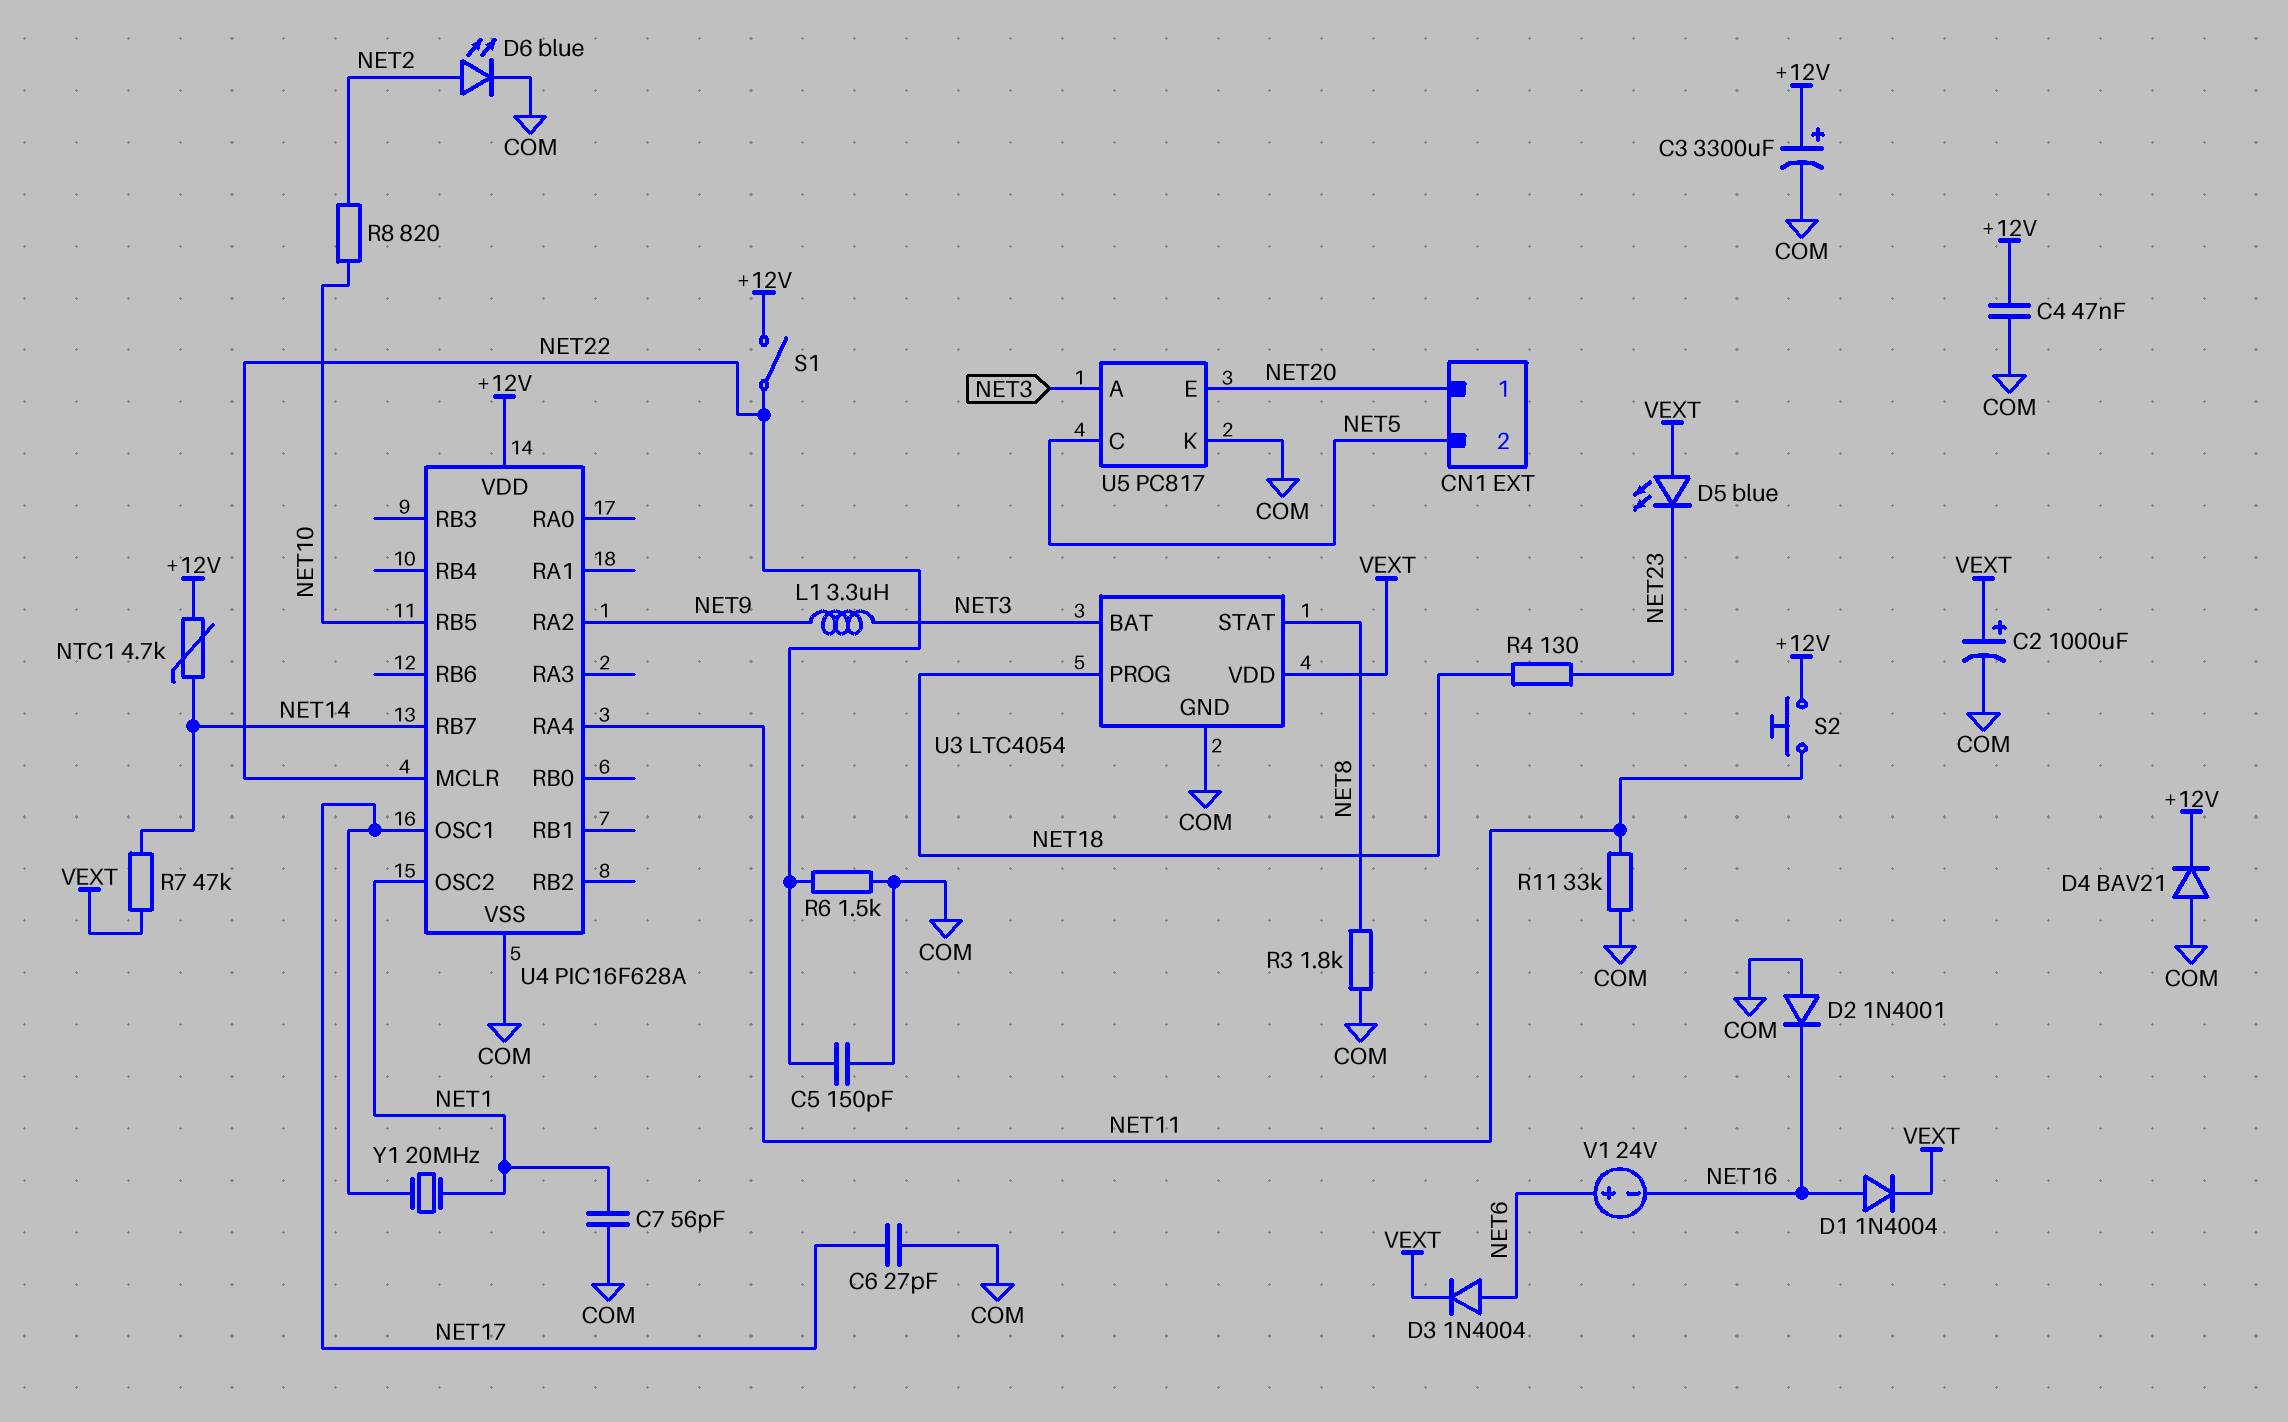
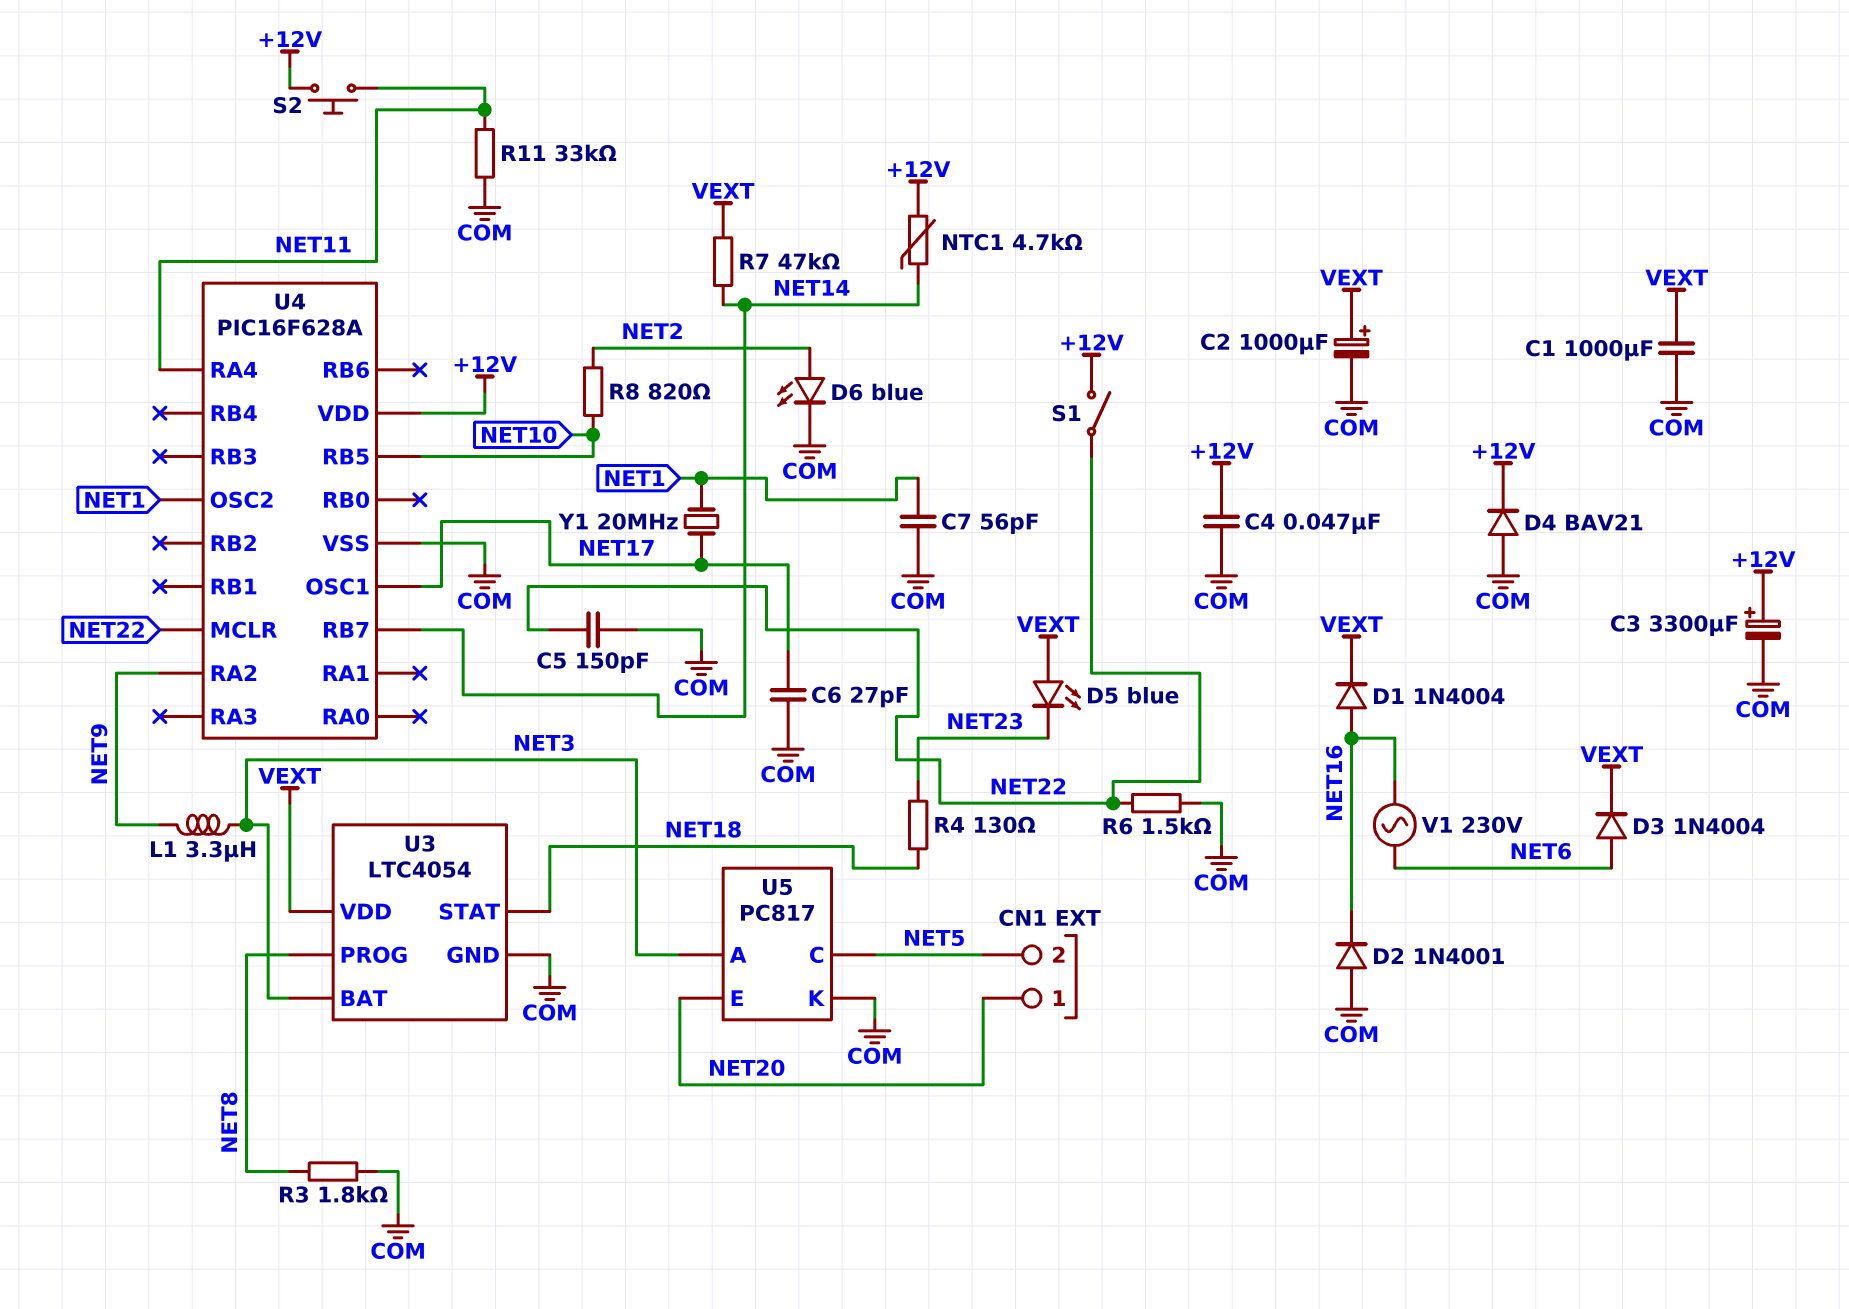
C1: none -> 1000uF (COM, VEXT)
U3 pin PROG: NET18 -> NET8
U3 pin STAT: NET8 -> NET18
V1: 24V (plus NET6, minus NET16) -> AC 230V (NET6, NET16)

